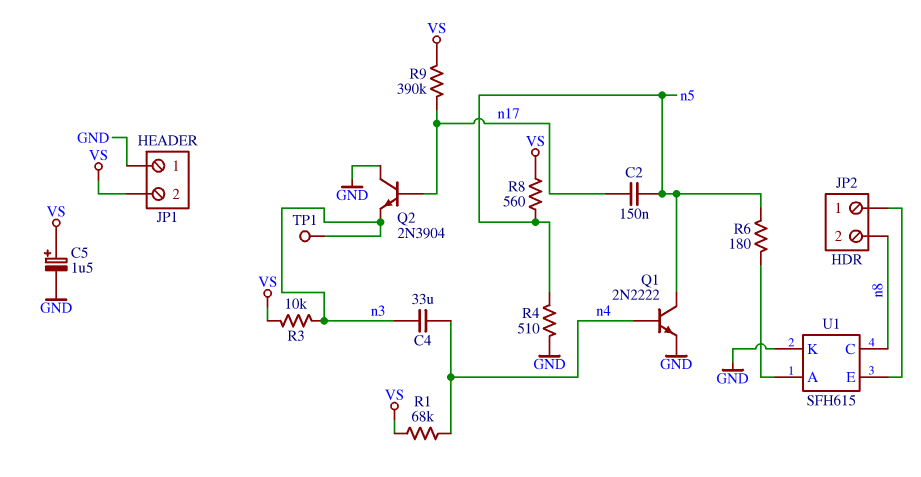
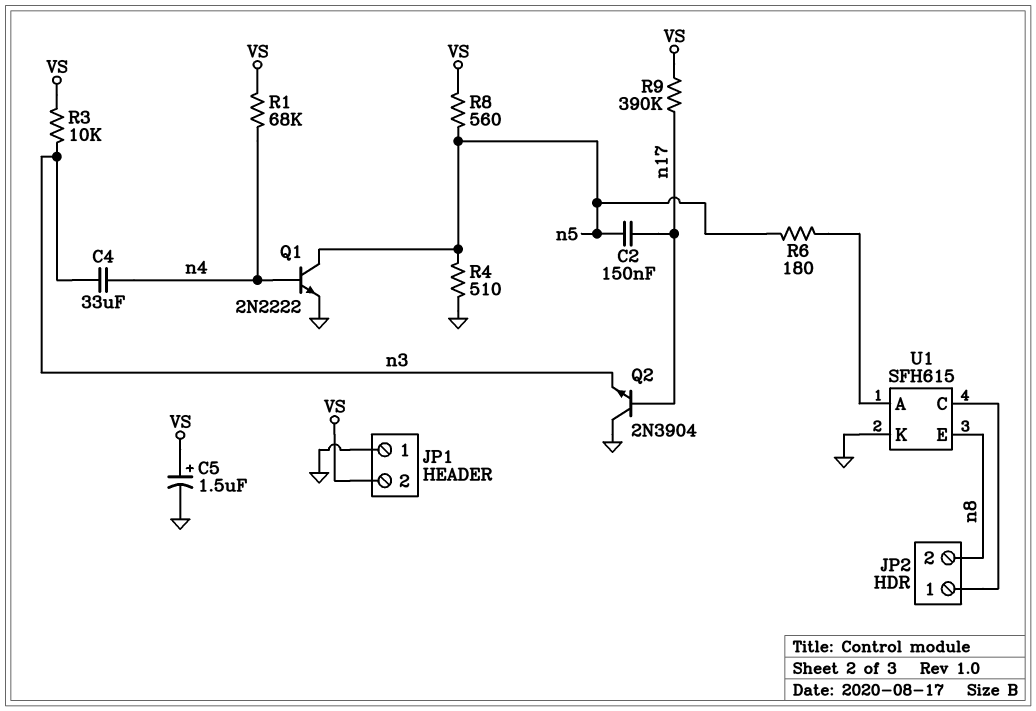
TP1: test point (n3) -> none
U1 pin C: n8 -> JP2/1
U1 pin E: JP2/1 -> n8

